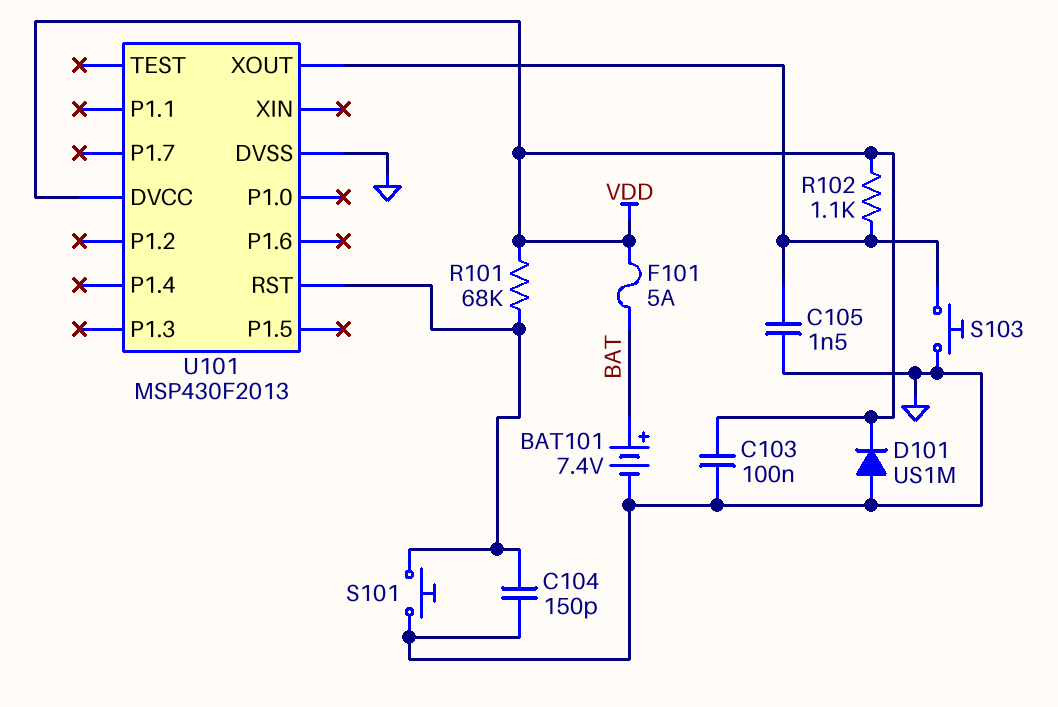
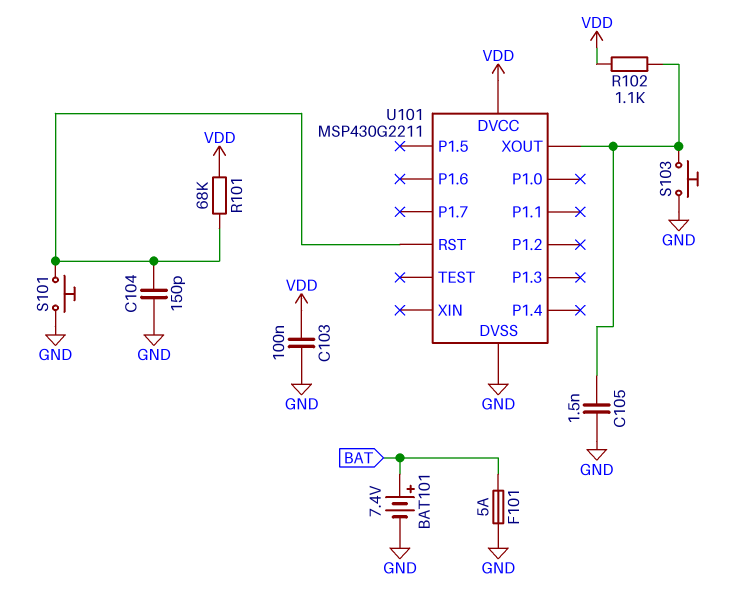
D101: diode US1M (A GND, K VDD) -> none
F101: 5A (BAT, VDD) -> 5A (BAT, GND)
U101: MSP430F2013 -> MSP430G2211

